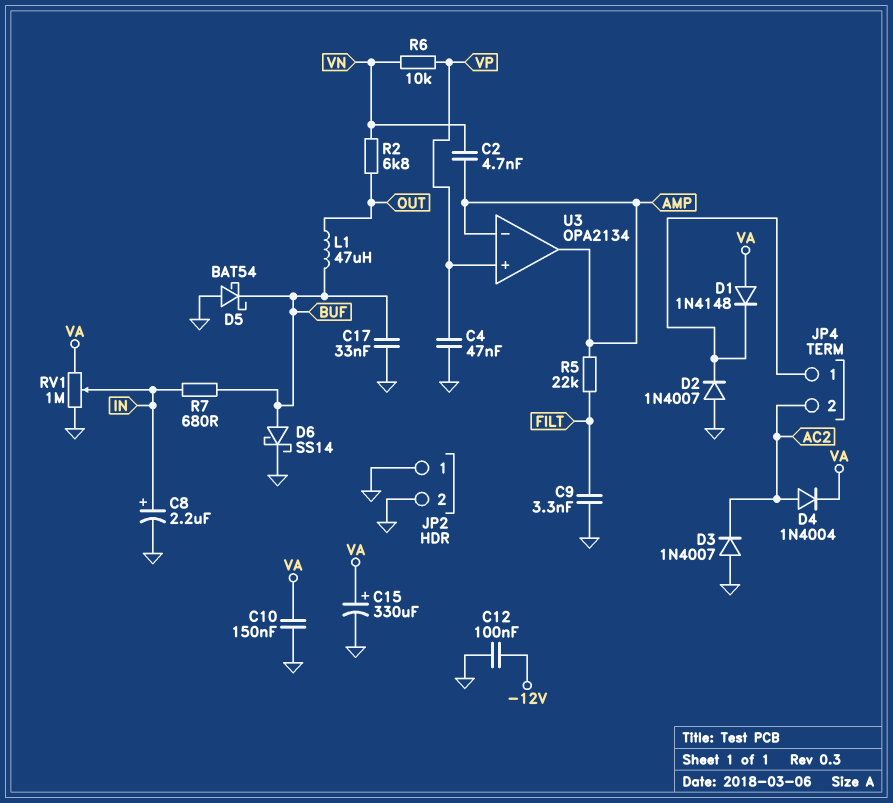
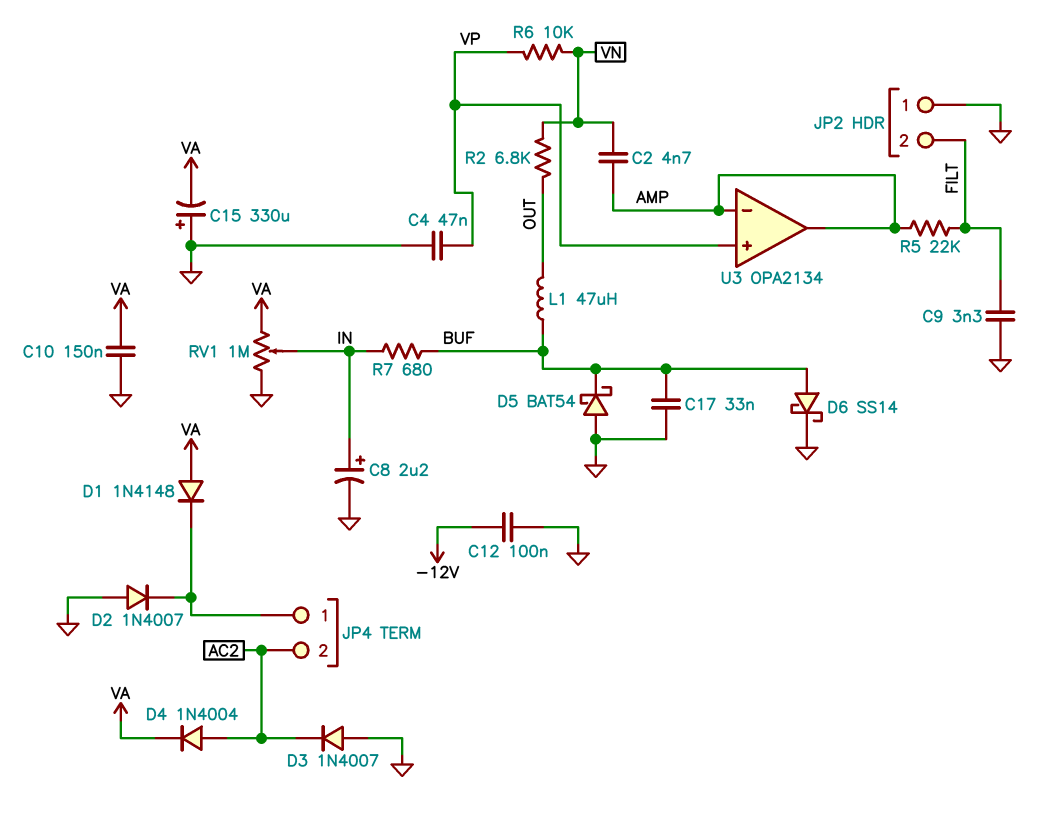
C15: 330uF (plus VA, minus GND) -> 330uF (plus GND, minus VA)
JP2 pin 2: GND -> FILT

